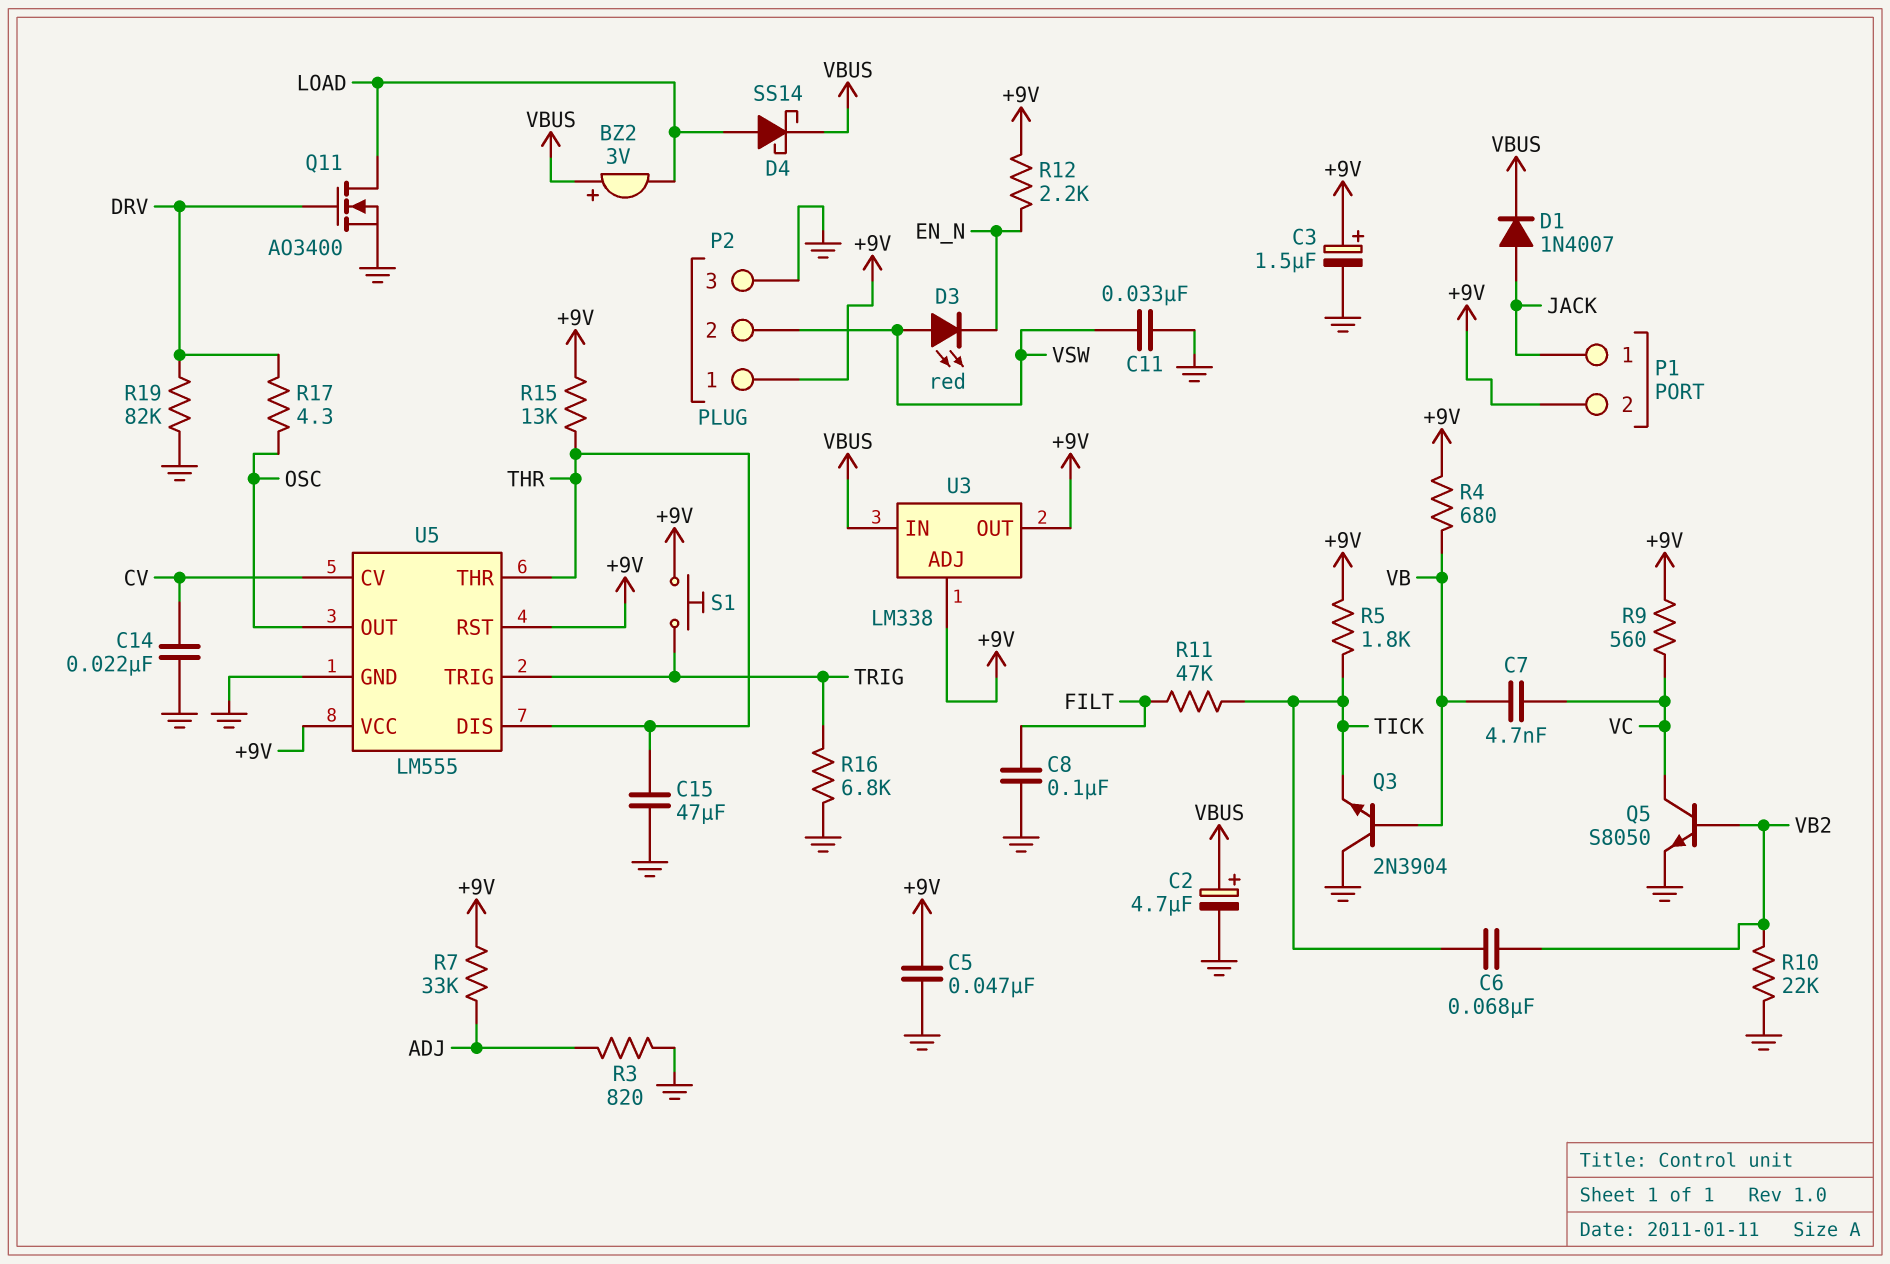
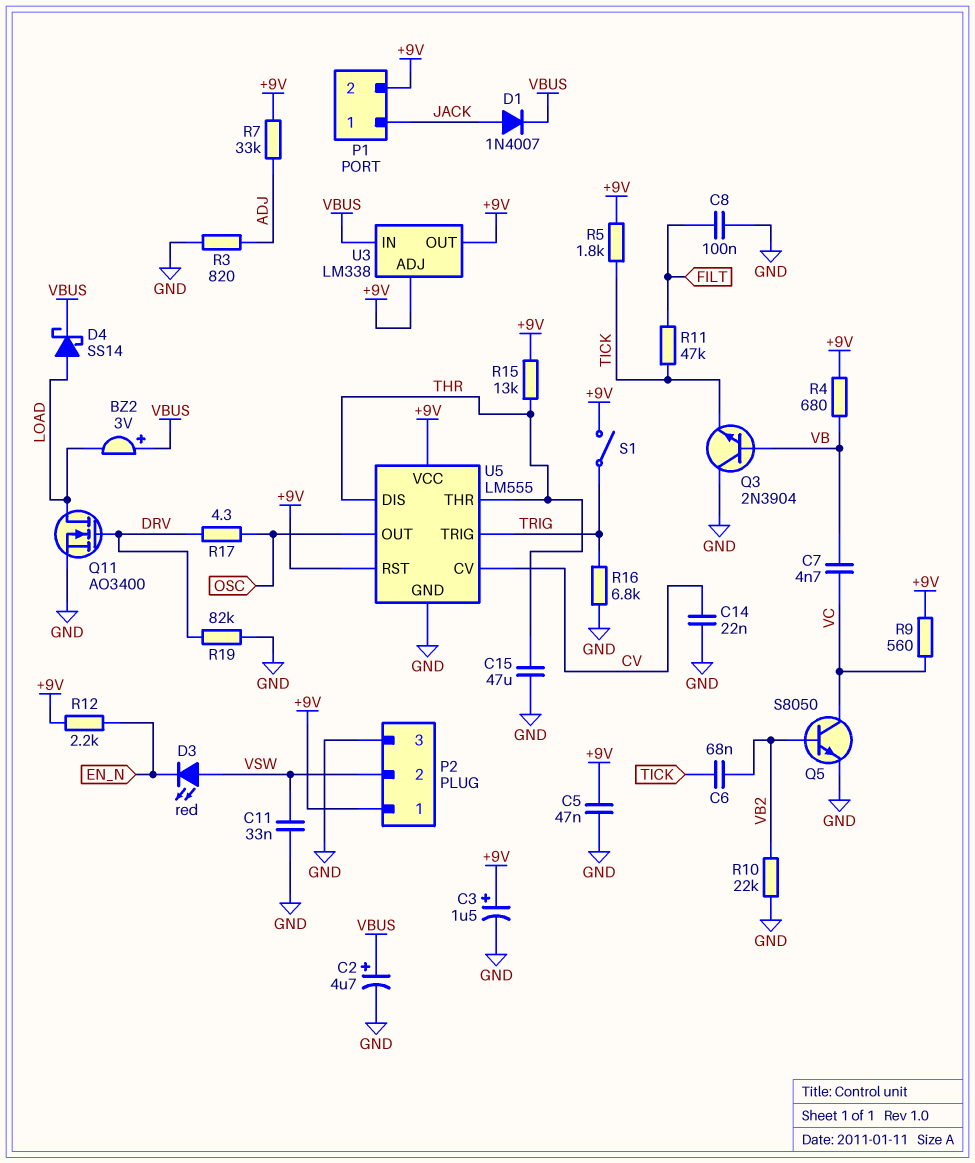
S1: button (+9V, TRIG) -> switch (+9V, TRIG)

